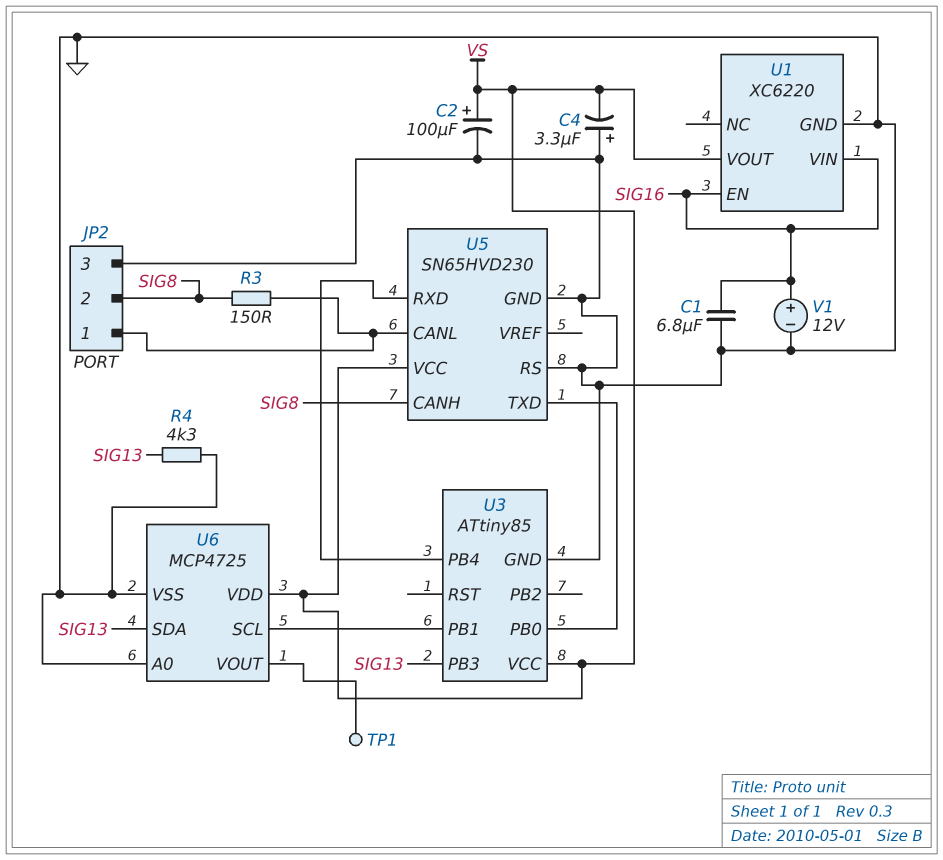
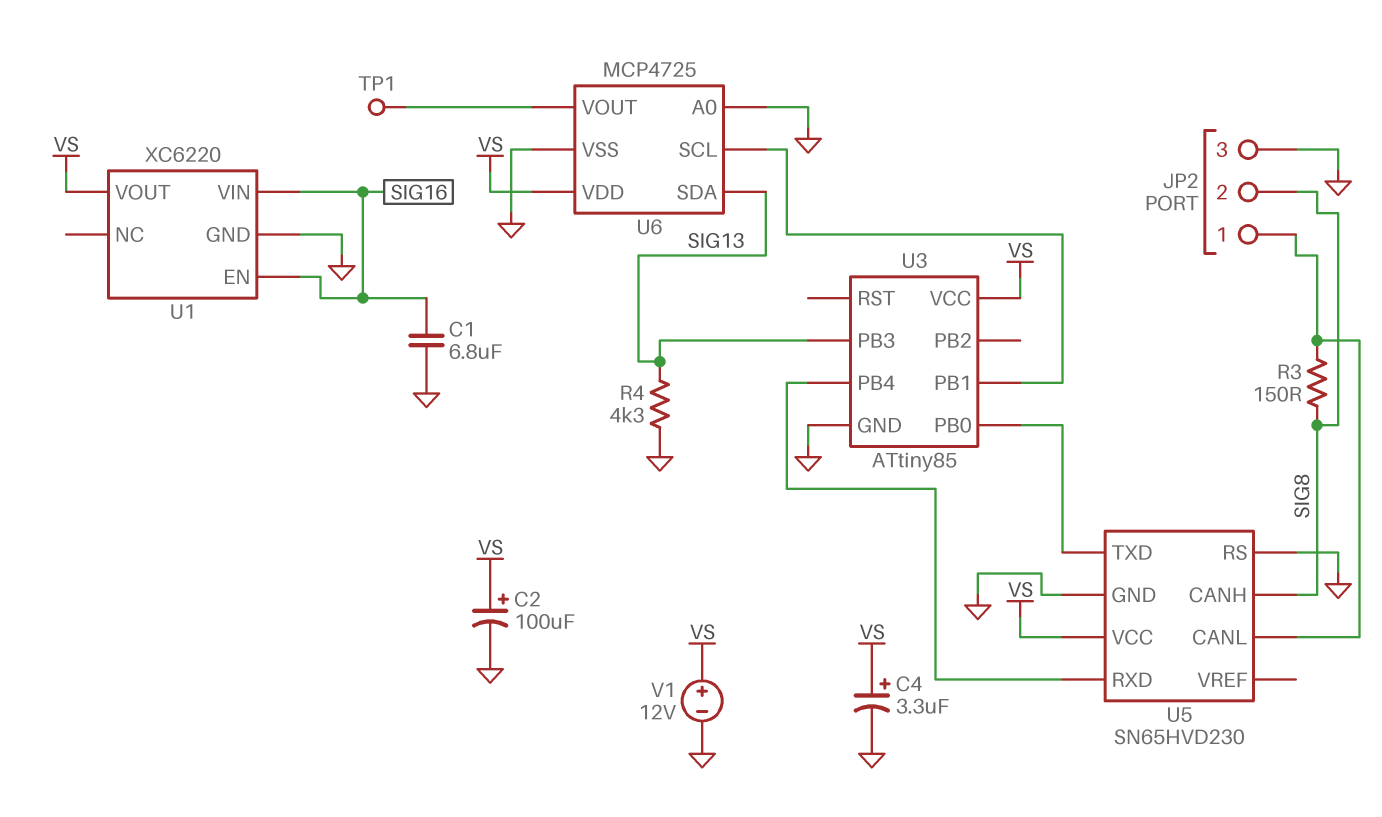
C4: 3.3uF (plus GND, minus VS) -> 3.3uF (plus VS, minus GND)
V1: 12V (plus SIG16, minus GND) -> 12V (plus VS, minus GND)

